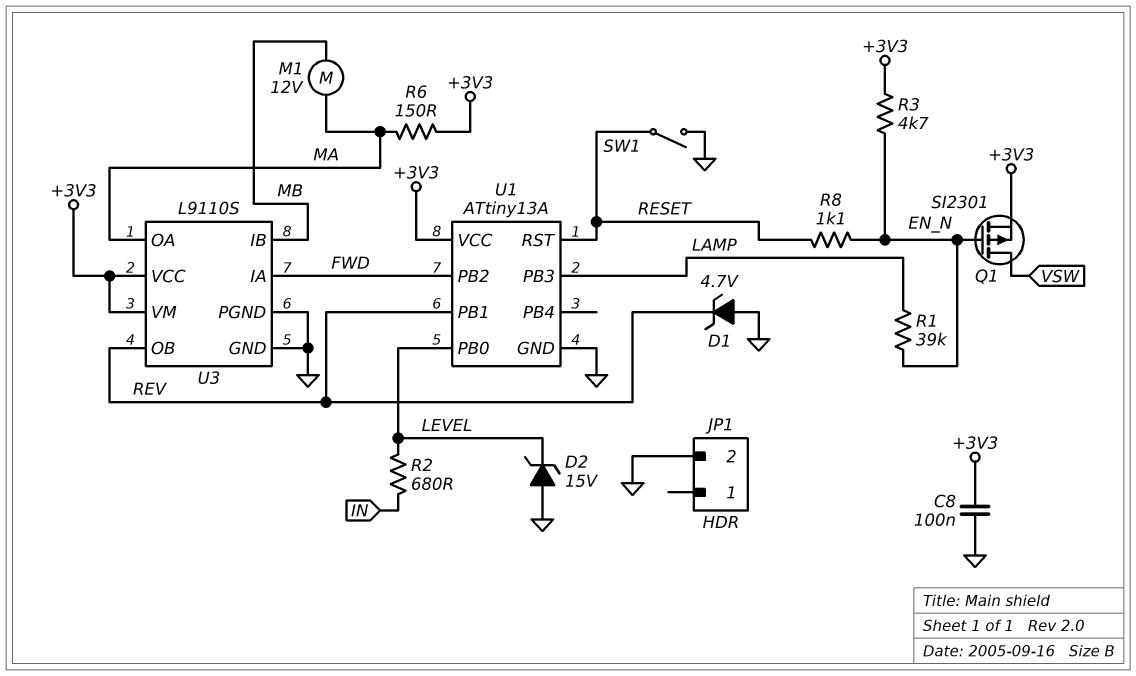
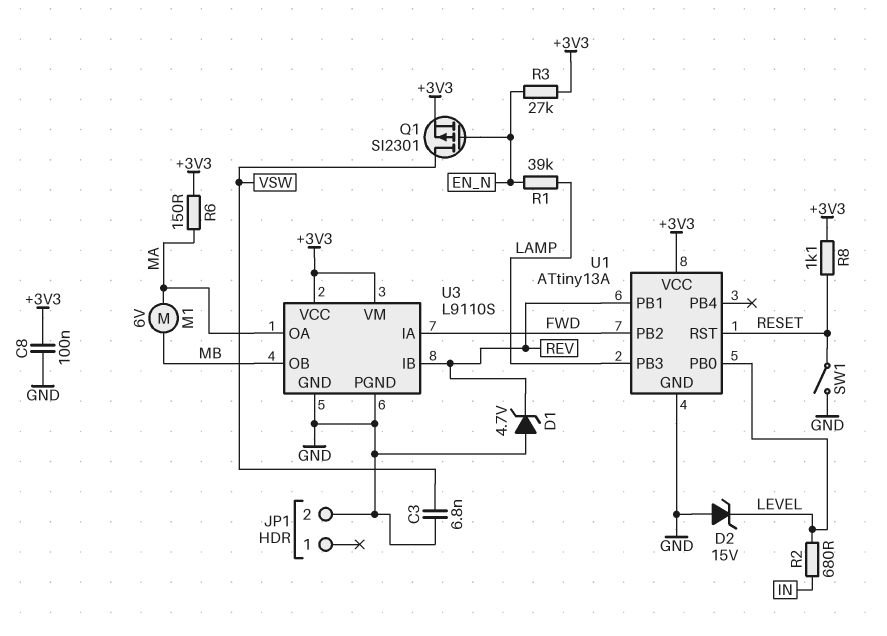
C3: none -> 6.8nF (GND, VSW)
M1: motor 12V (MA, MB) -> motor 6V (MA, MB)
R3: 4.7k (+3V3, EN_N) -> 27k (+3V3, EN_N)
R8: 1.1k (EN_N, RESET) -> 1.1k (+3V3, RESET)
U3 pin IB: MB -> REV
U3 pin OB: REV -> MB

